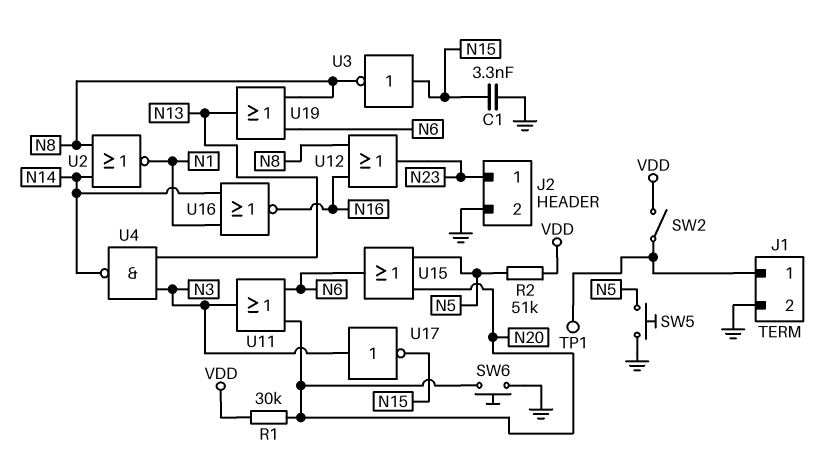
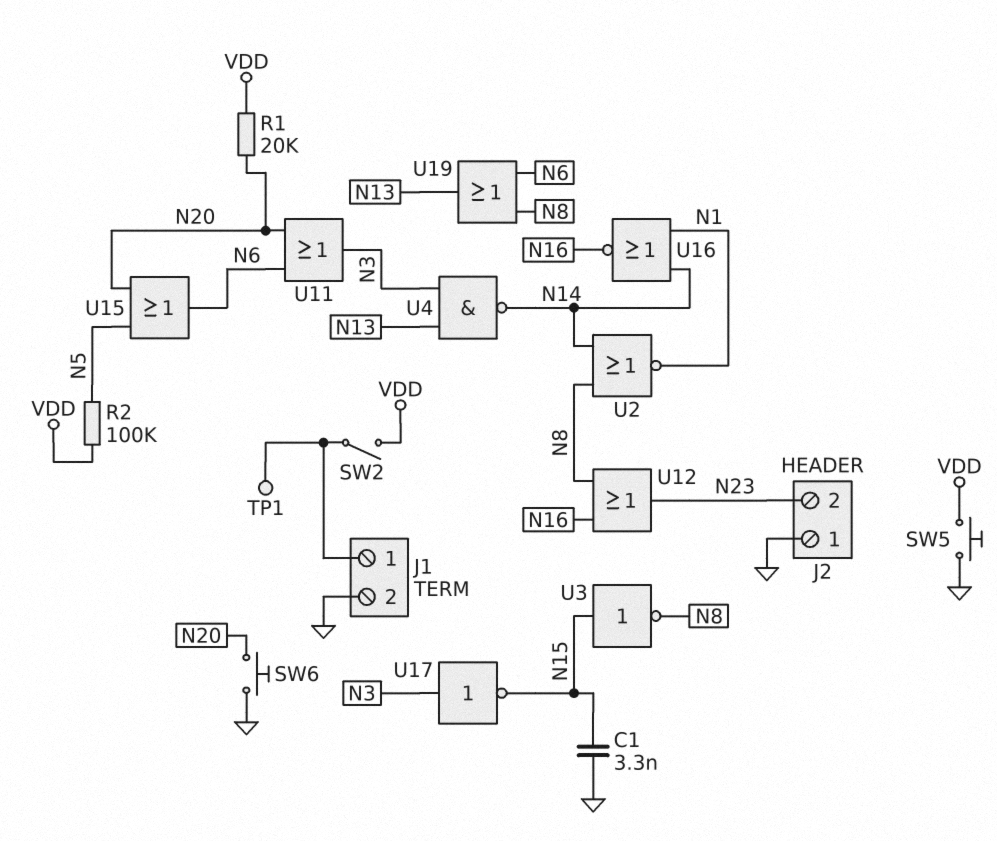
J2 pin 1: N23 -> GND
J2 pin 2: GND -> N23
R1: 30k (N20, VDD) -> 20k (N20, VDD)
R2: 51k (N5, VDD) -> 100k (N5, VDD)
SW5: button (GND, N5) -> button (GND, VDD)

